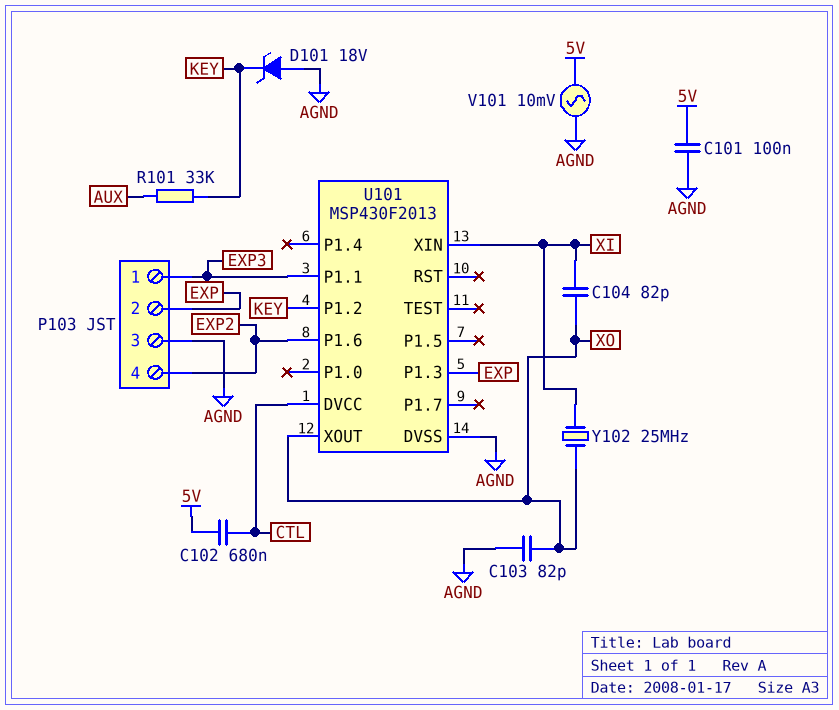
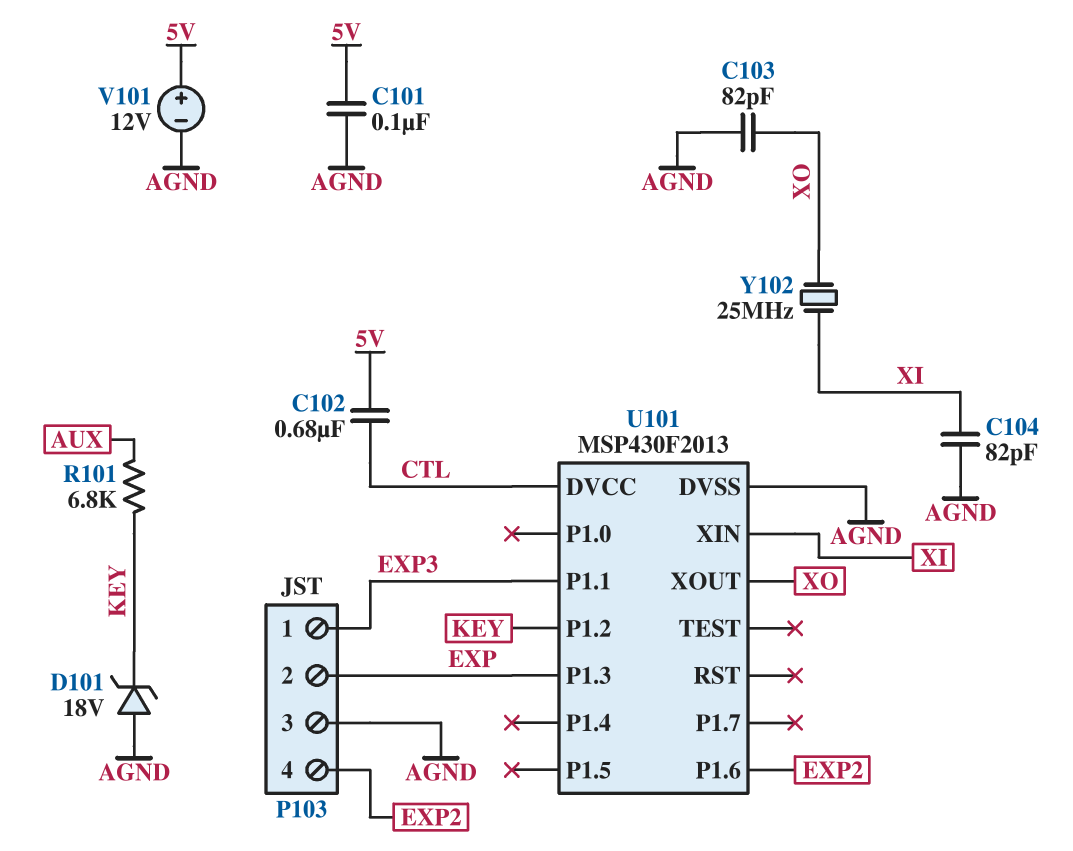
C104: 82pF (XI, XO) -> 82pF (AGND, XI)
R101: 33k (AUX, KEY) -> 6.8k (AUX, KEY)
V101: AC 10mV (5V, AGND) -> 12V (plus 5V, minus AGND)

